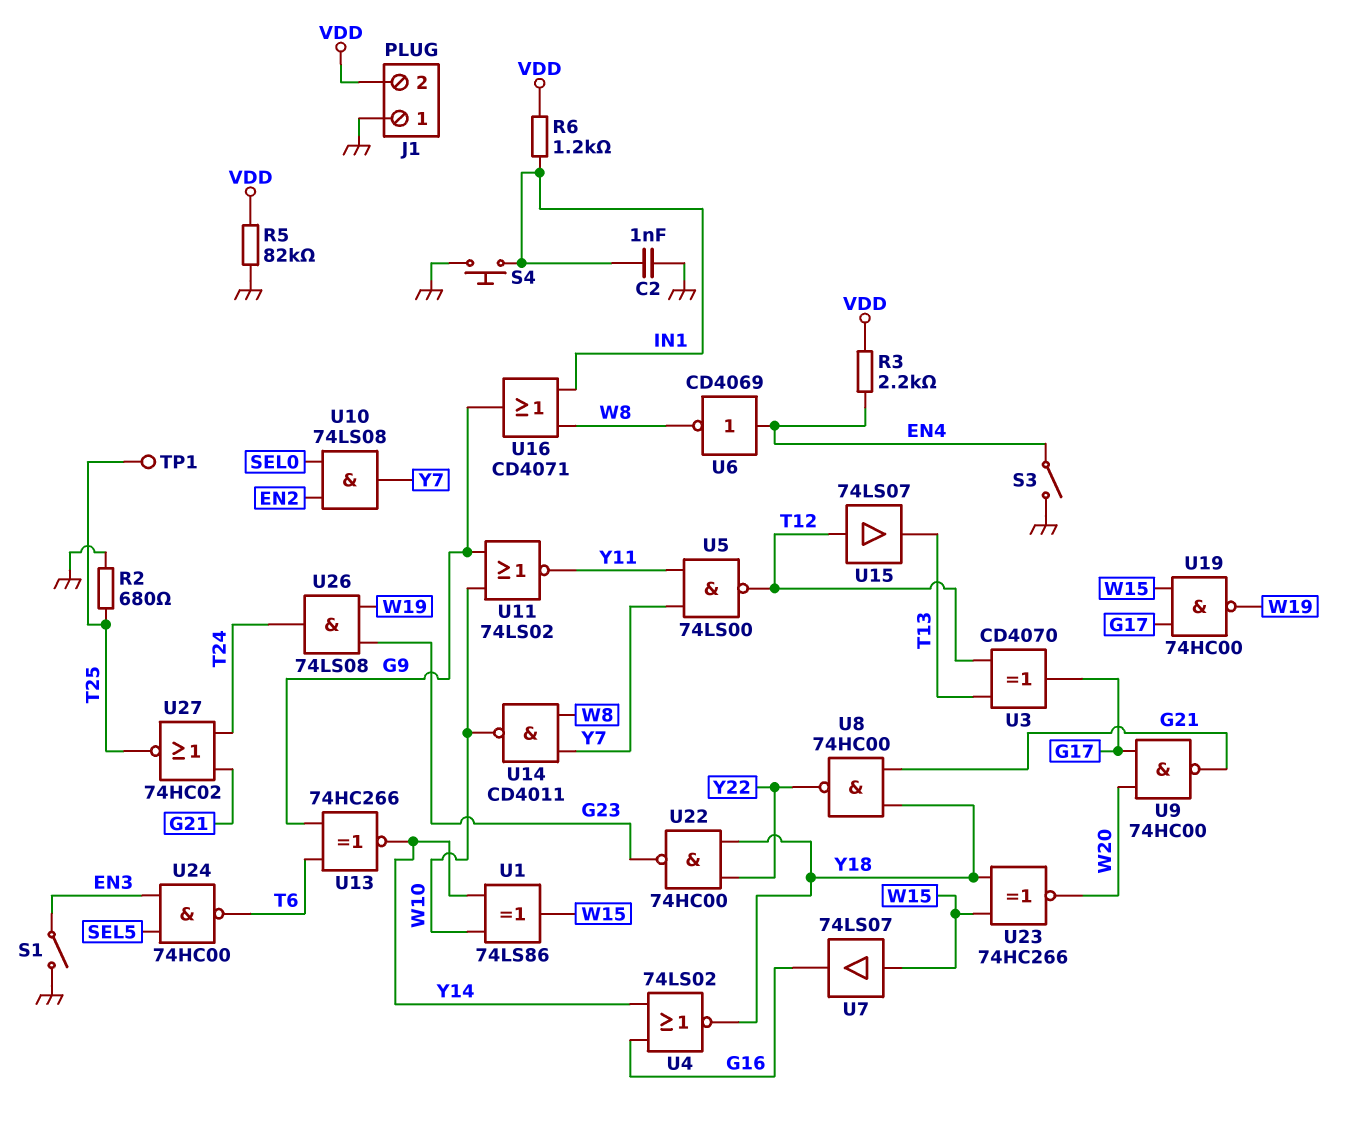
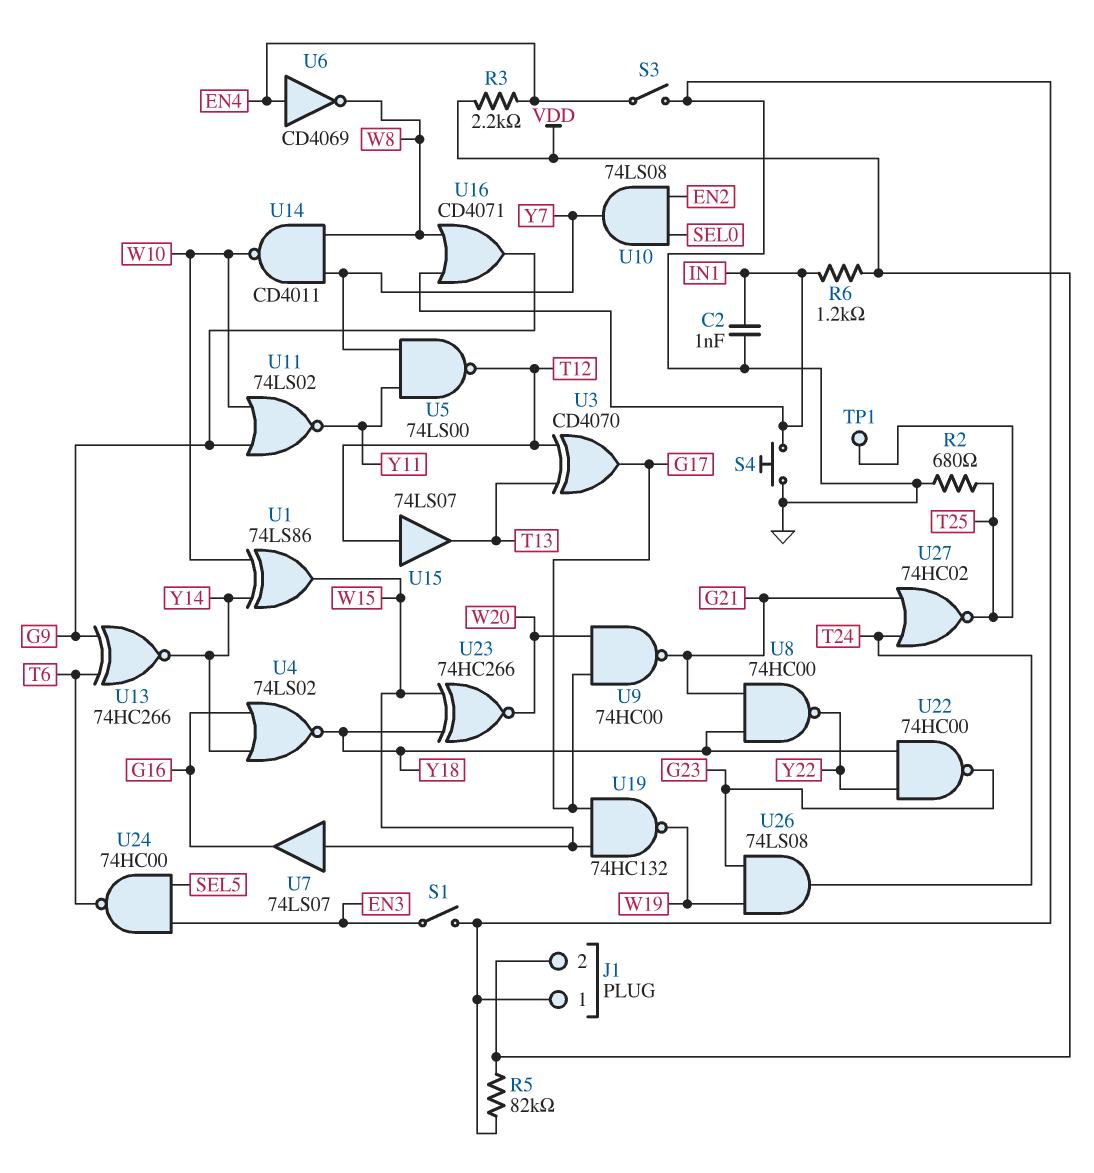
U19: NAND 74HC00 (in G17, in W15, out W19) -> NAND 74HC132 (in G17, in W15, out W19)

